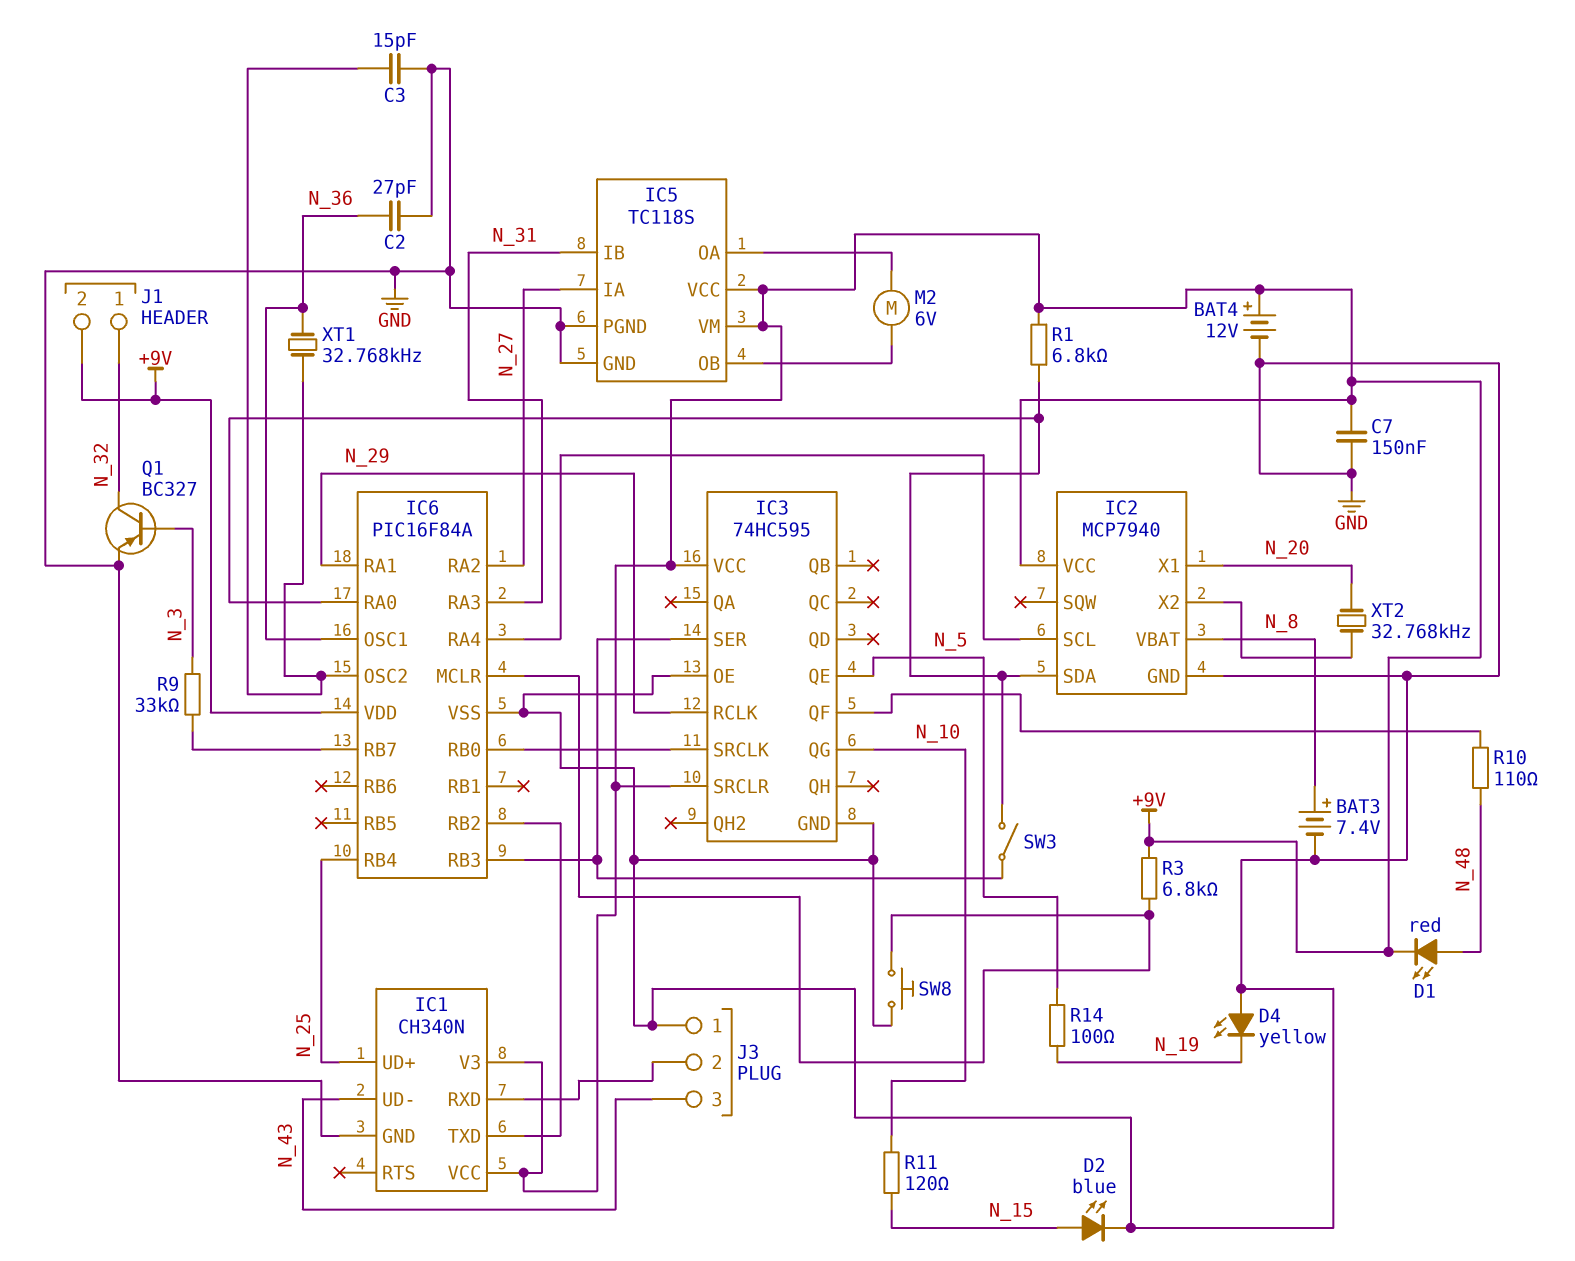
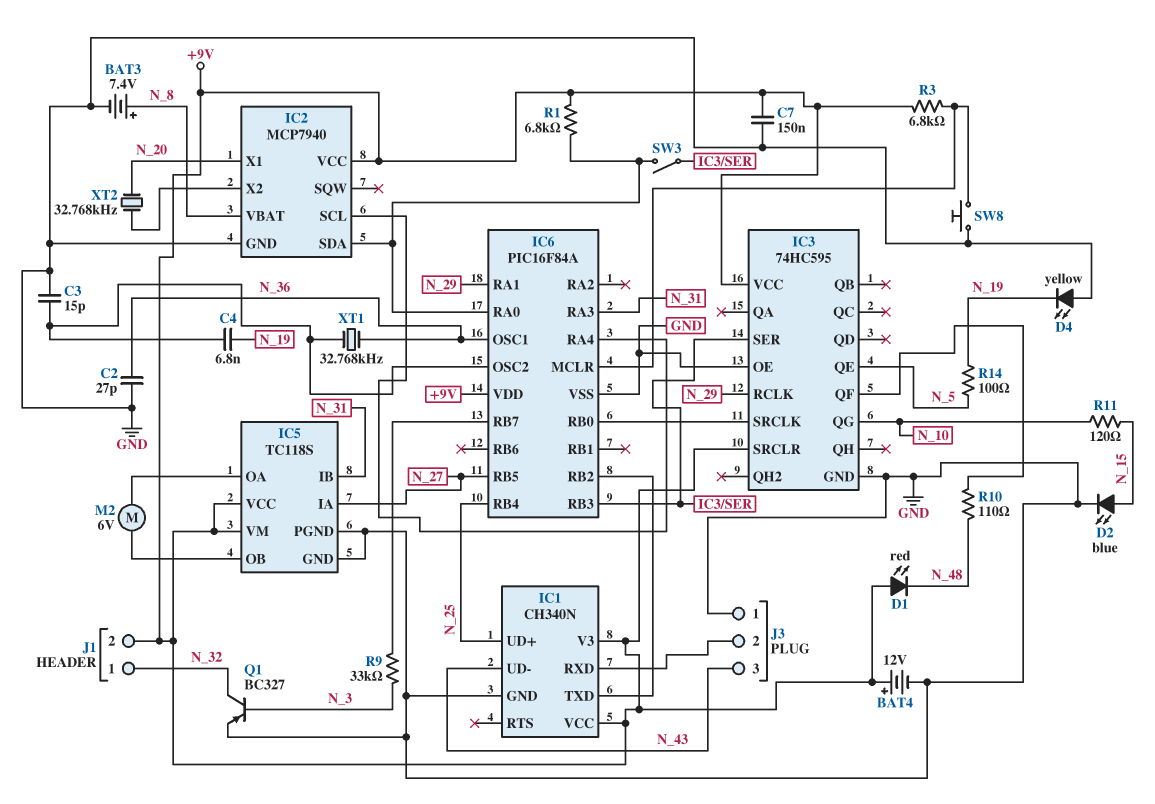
C4: none -> 6.8nF (IC6/OSC2, N_19)
D1: LED red (A N_48, K +9V) -> LED red (A +9V, K N_48)
IC6 pin RA2: N_27 -> none
IC6 pin RB5: none -> N_27

